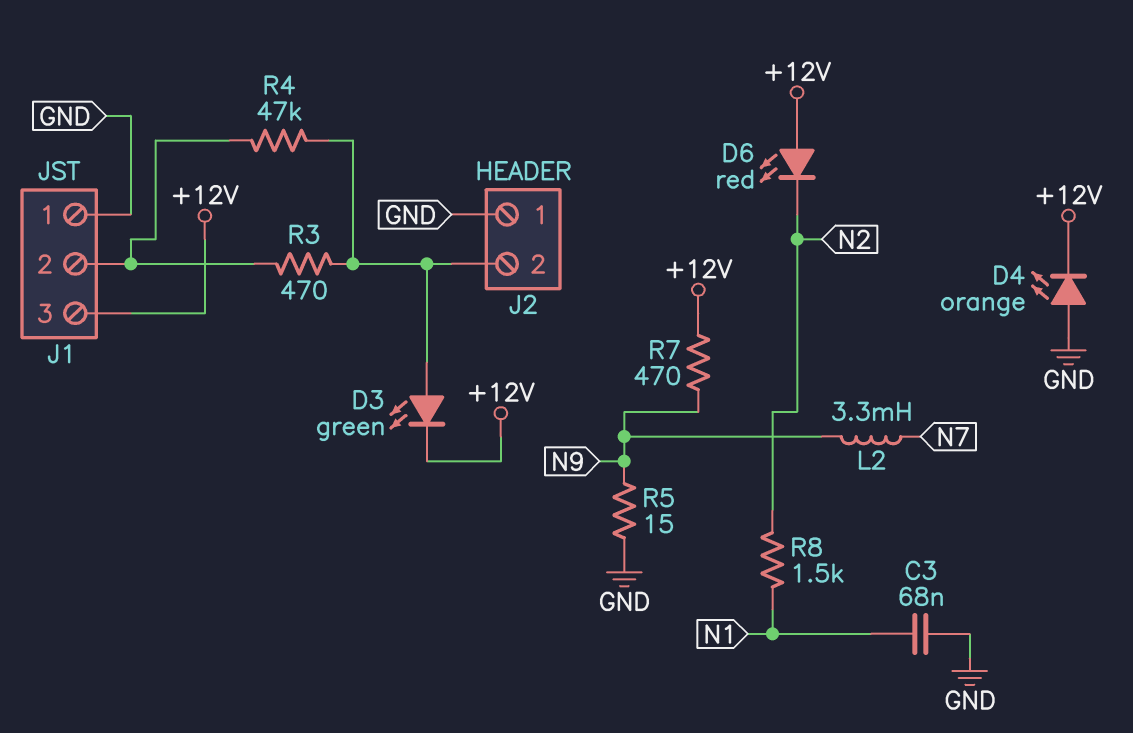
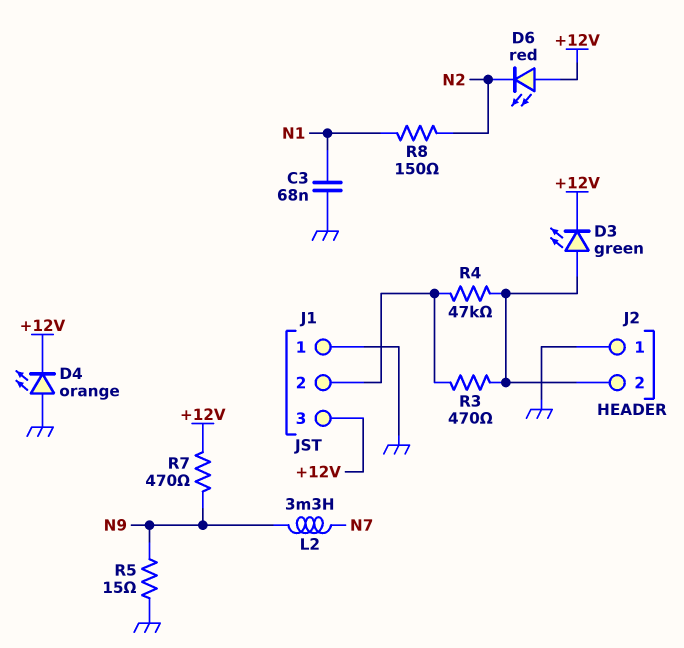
R8: 1.5k (N1, N2) -> 150 (N1, N2)

